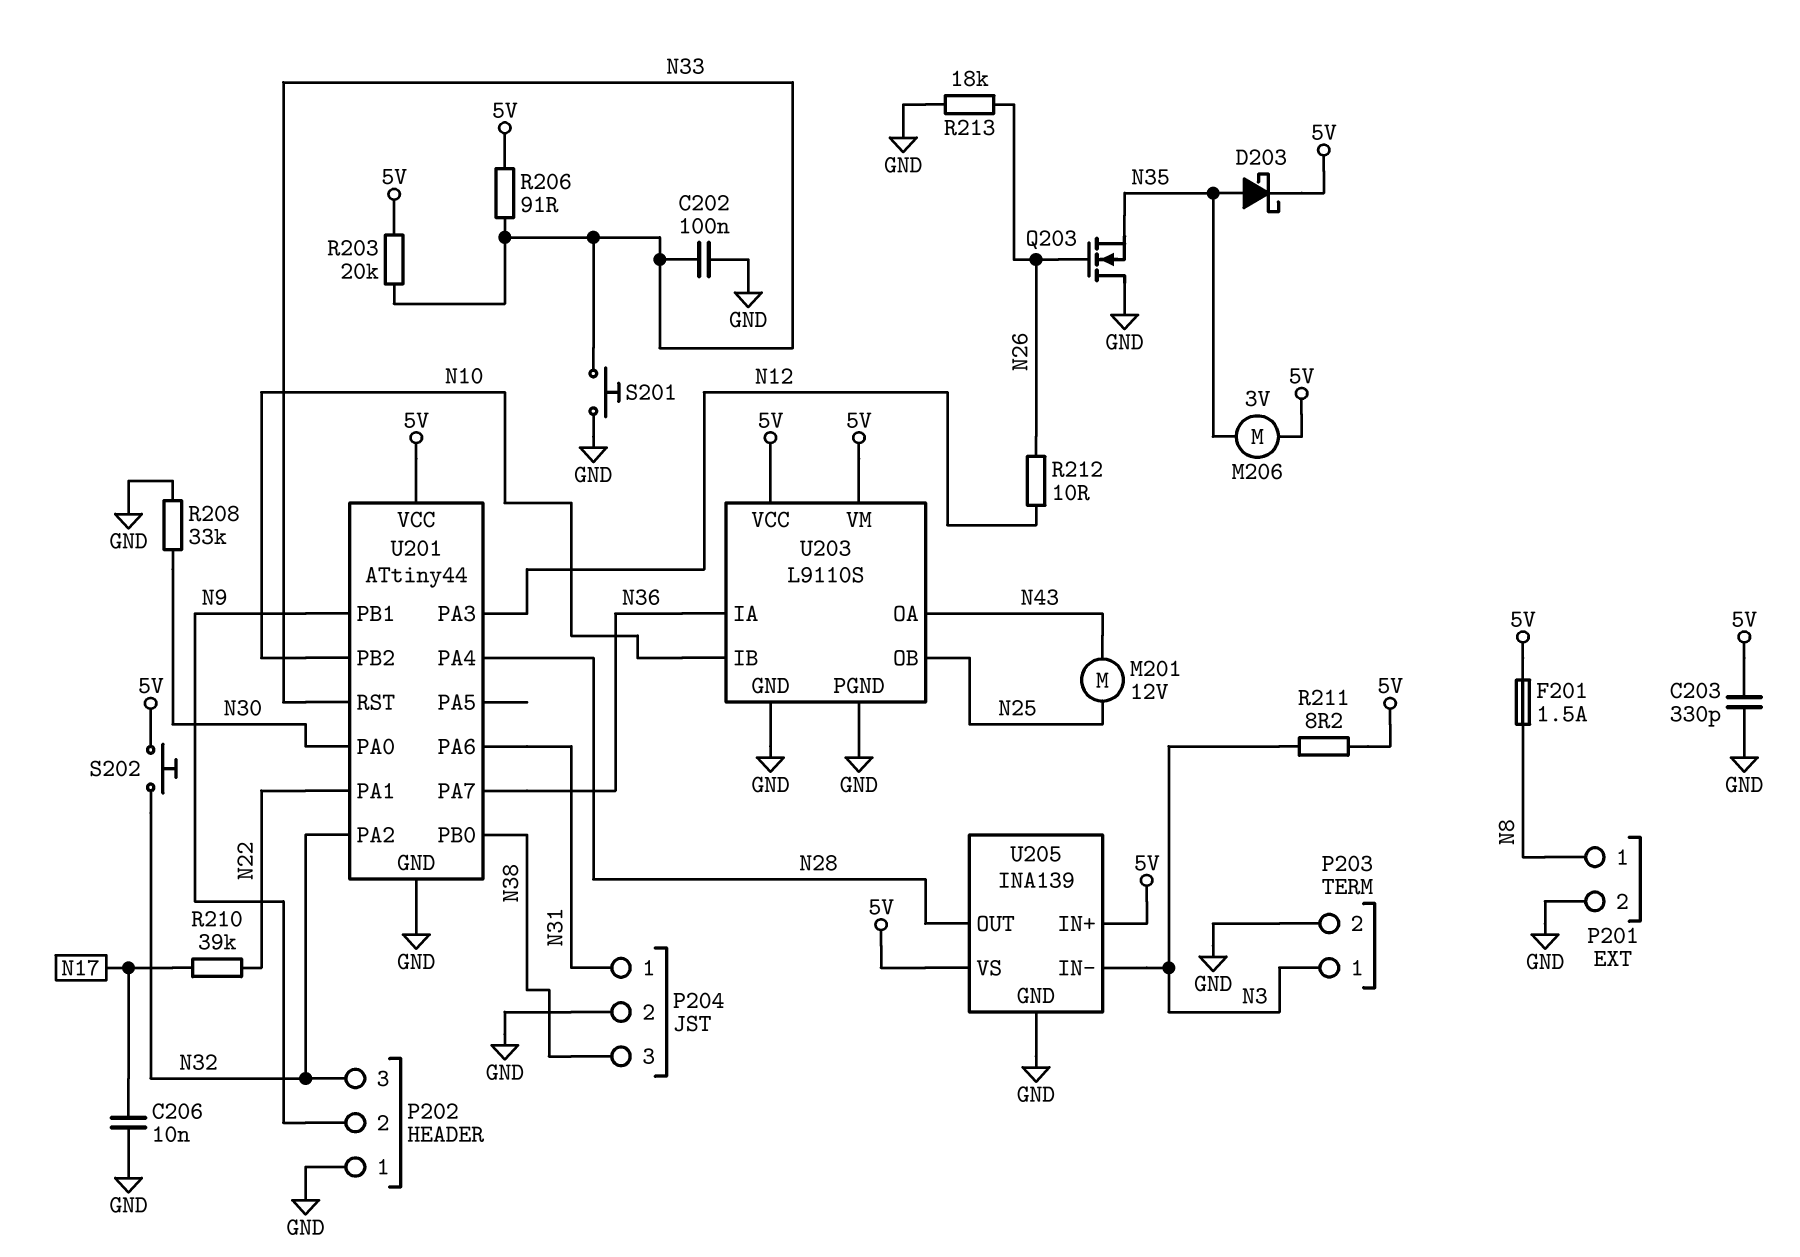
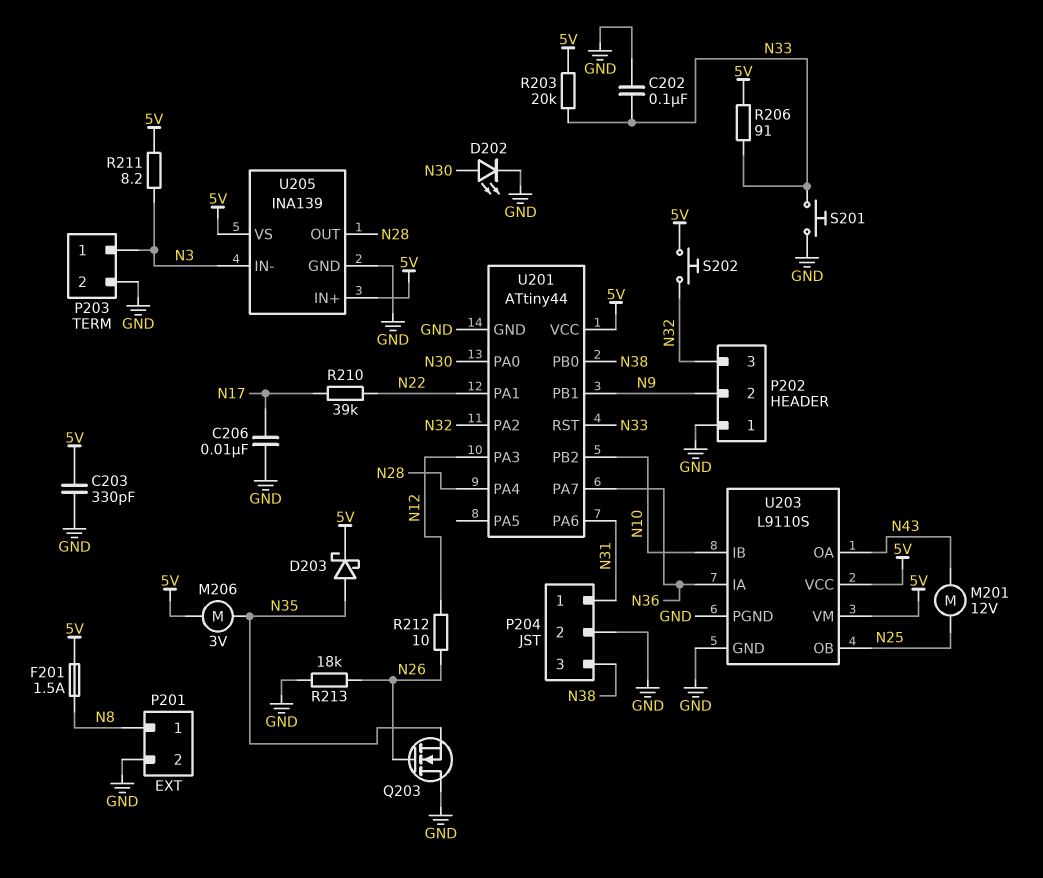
D202: none -> LED (A N30, K GND)
R208: 33k (GND, N30) -> none

